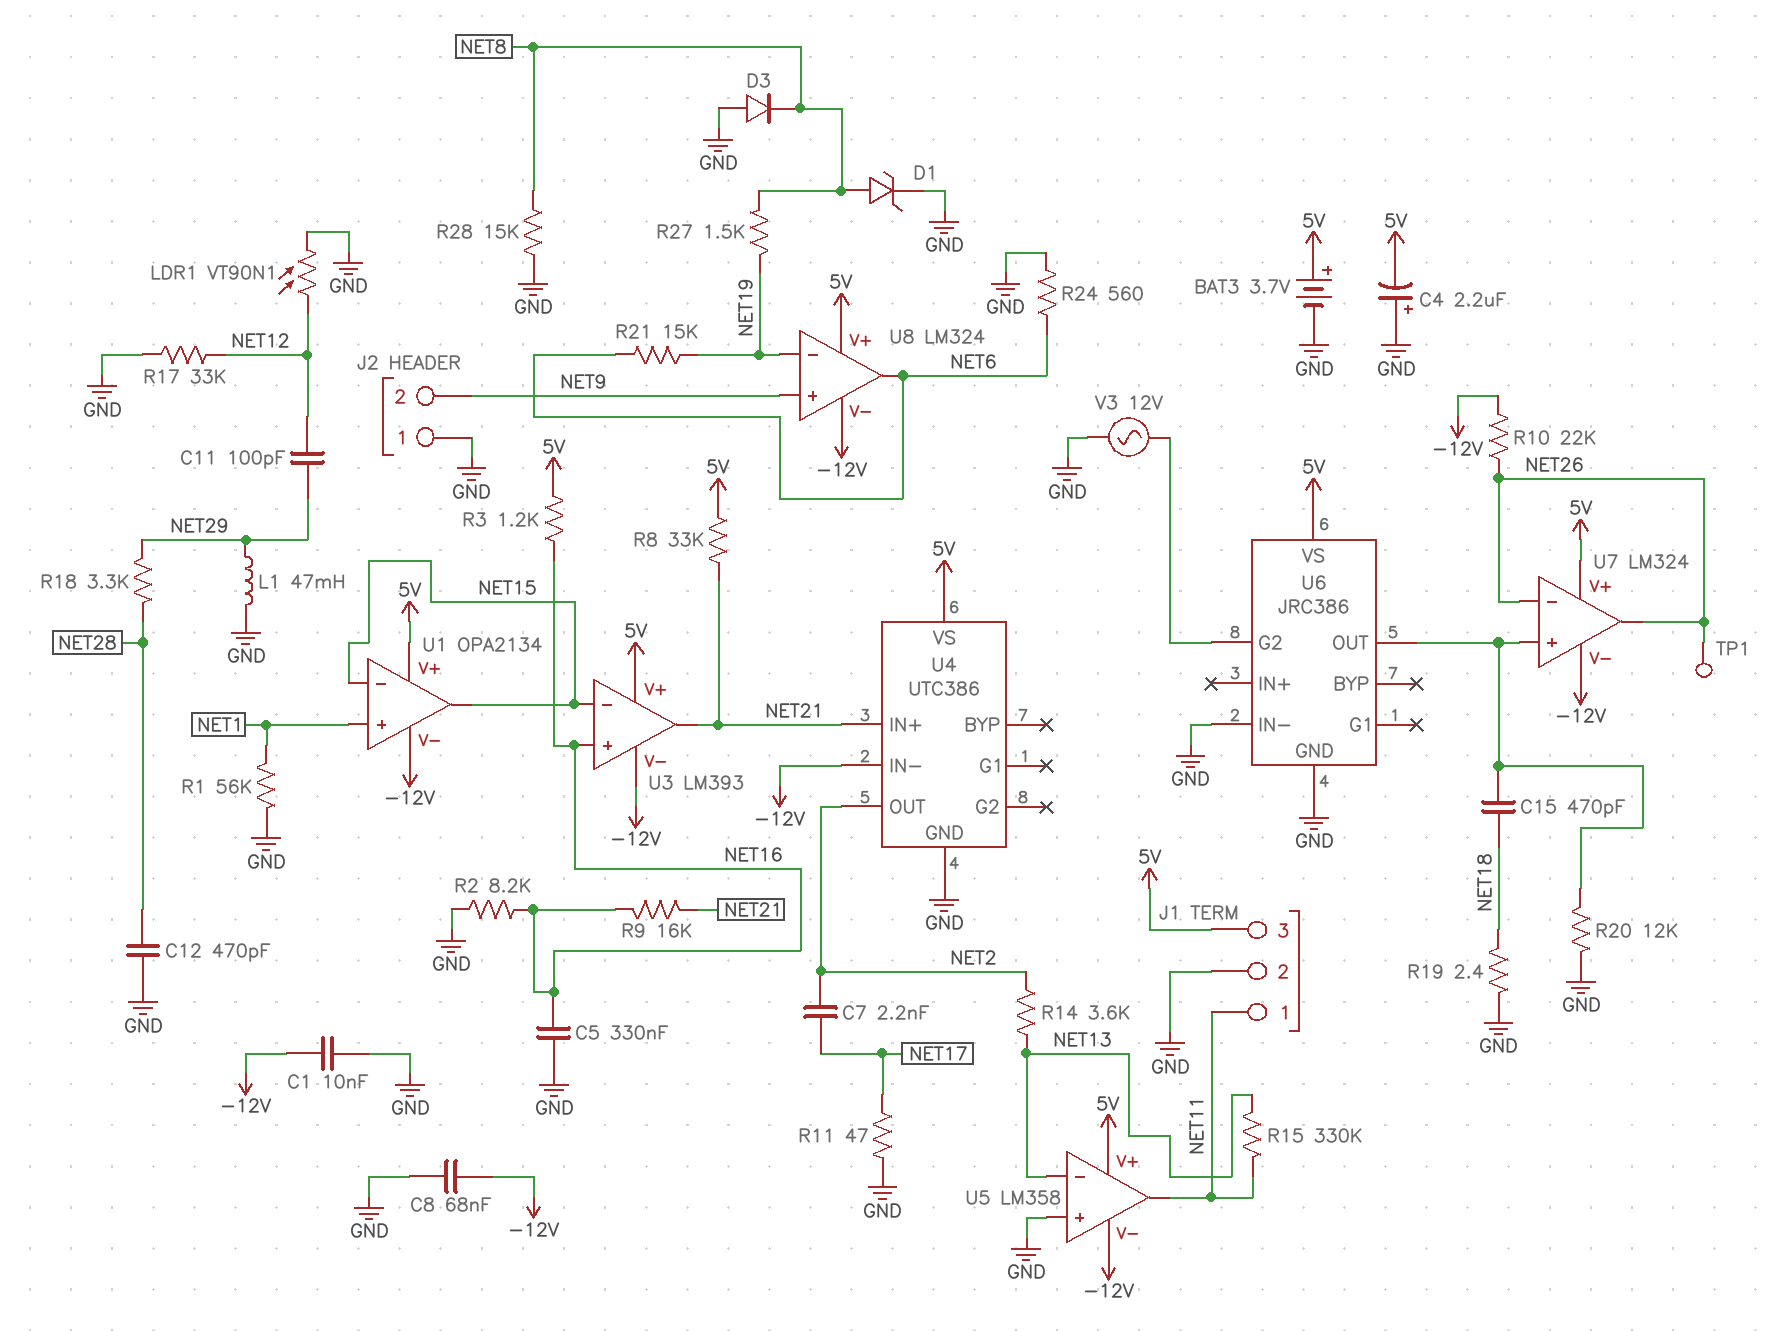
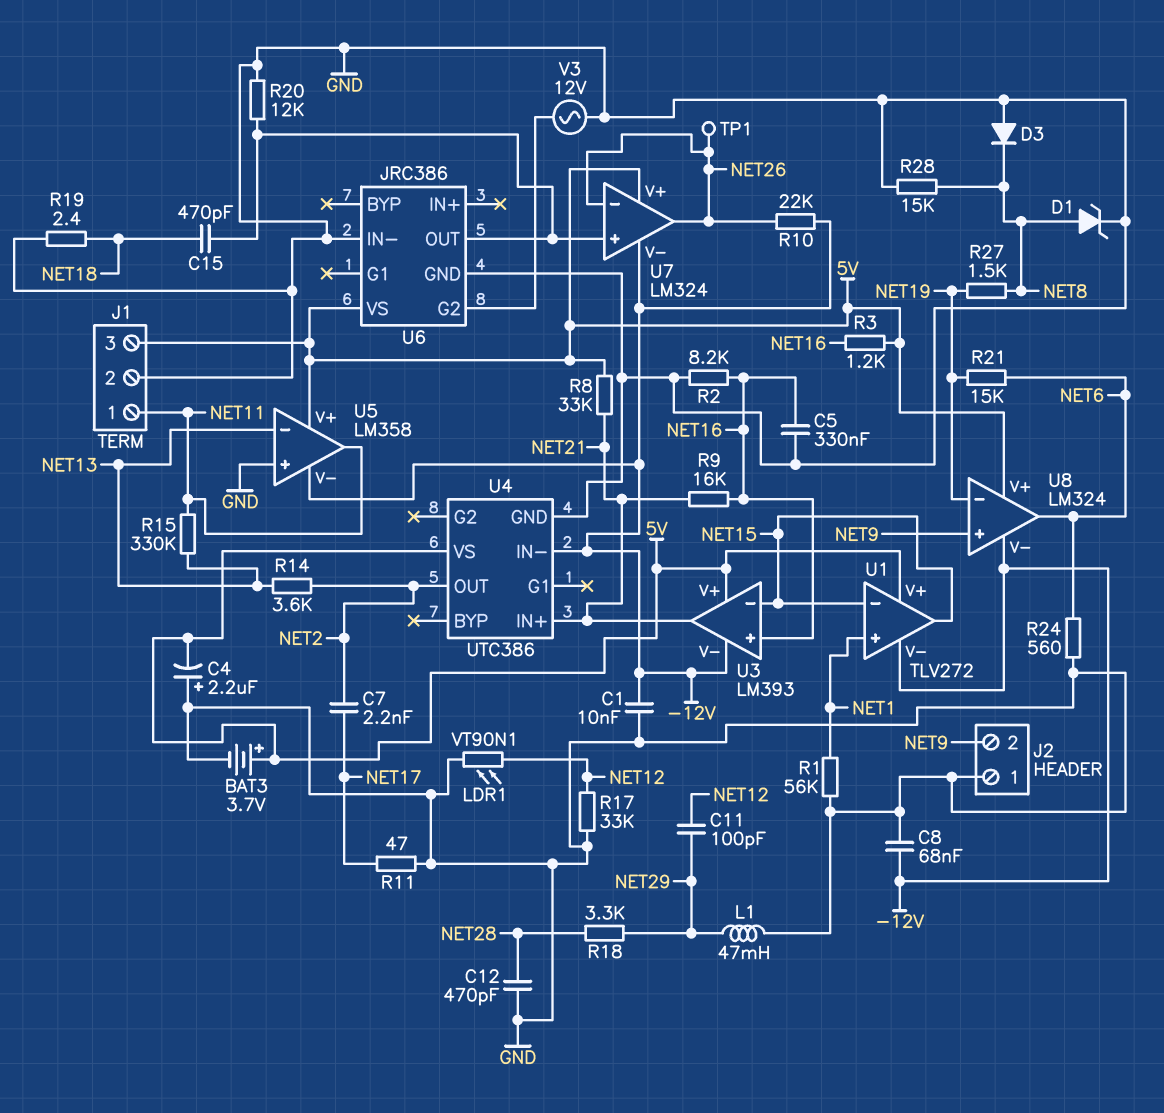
U1: OPA2134 -> TLV272

